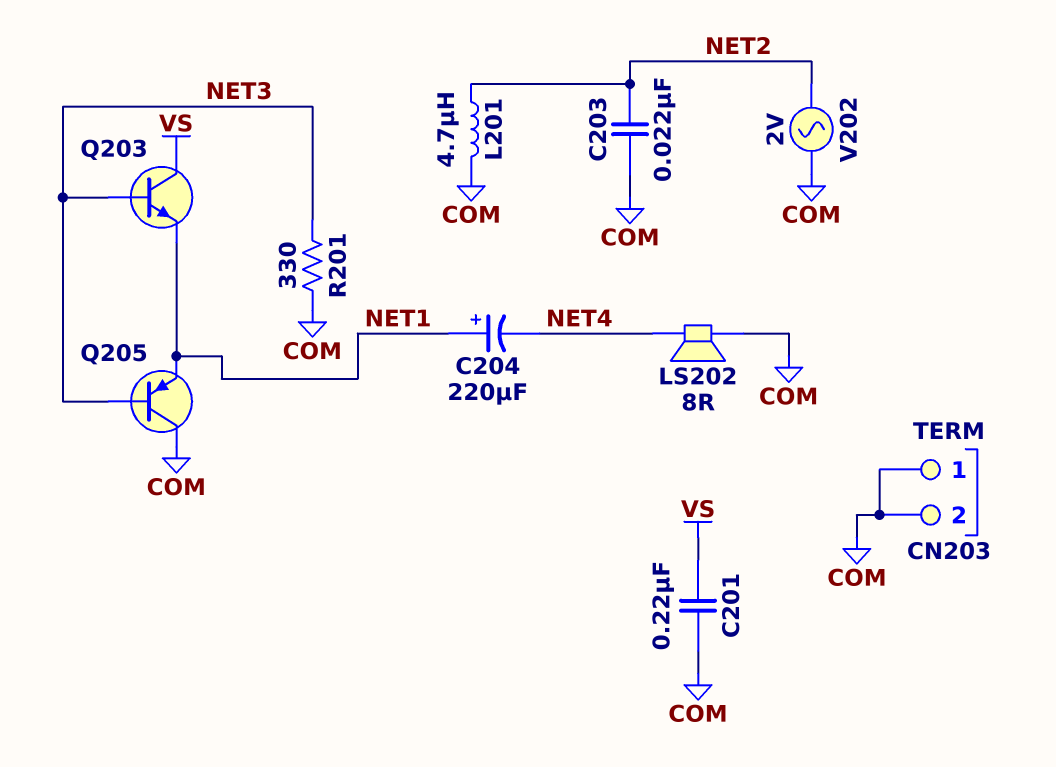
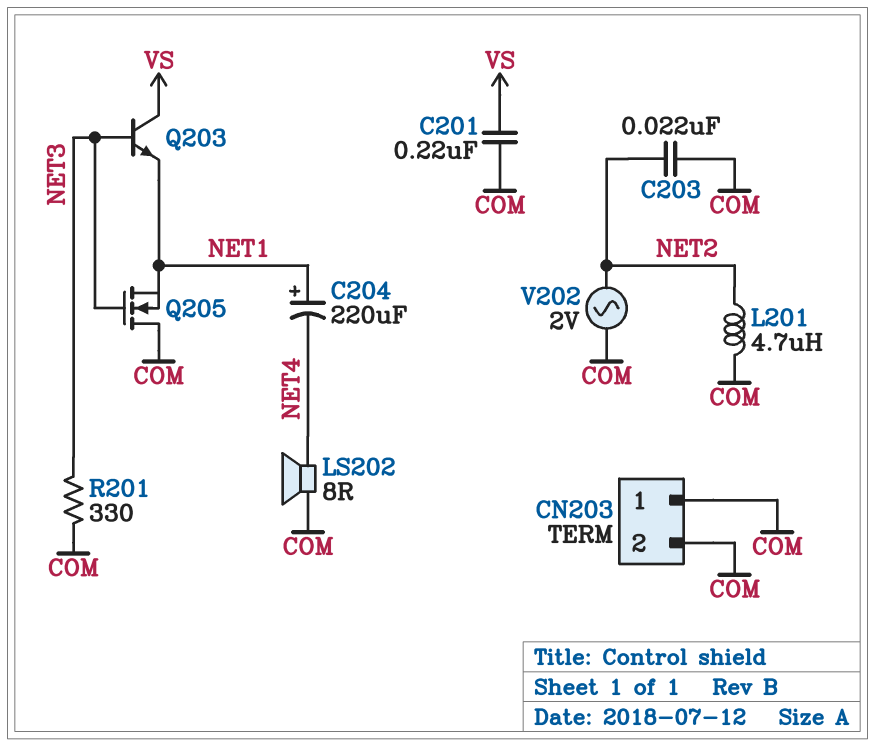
Q205: PNP (B NET3, C COM, E NET1) -> NMOS (G NET3, D COM, S NET1)

